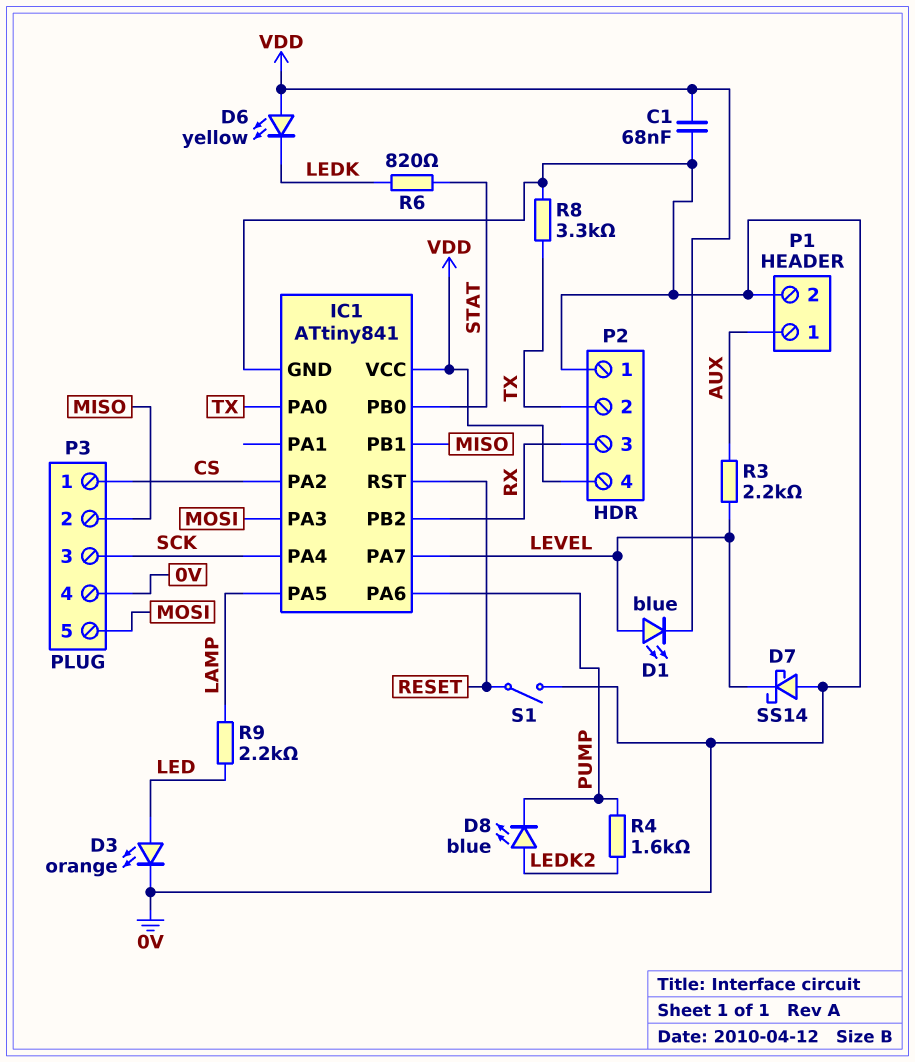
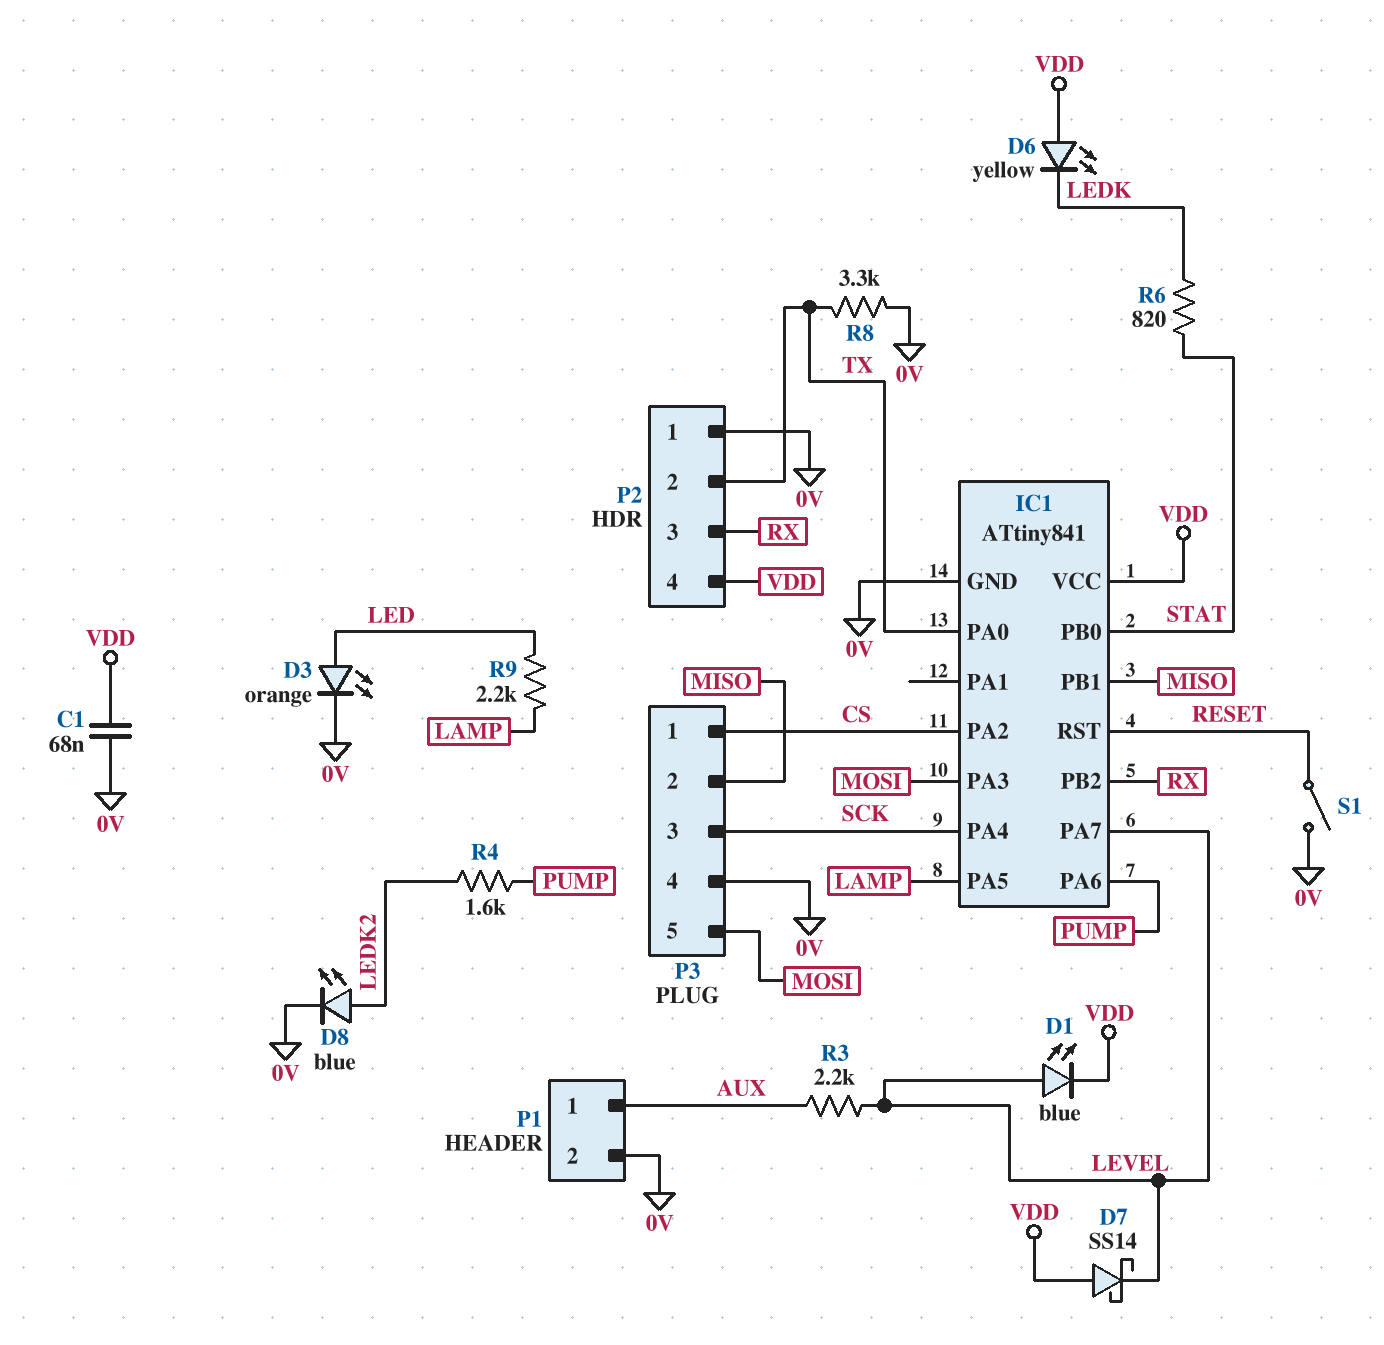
D7: schottky SS14 (A 0V, K LEVEL) -> schottky SS14 (A VDD, K LEVEL)
D8: LED blue (A LEDK2, K PUMP) -> LED blue (A LEDK2, K 0V)

